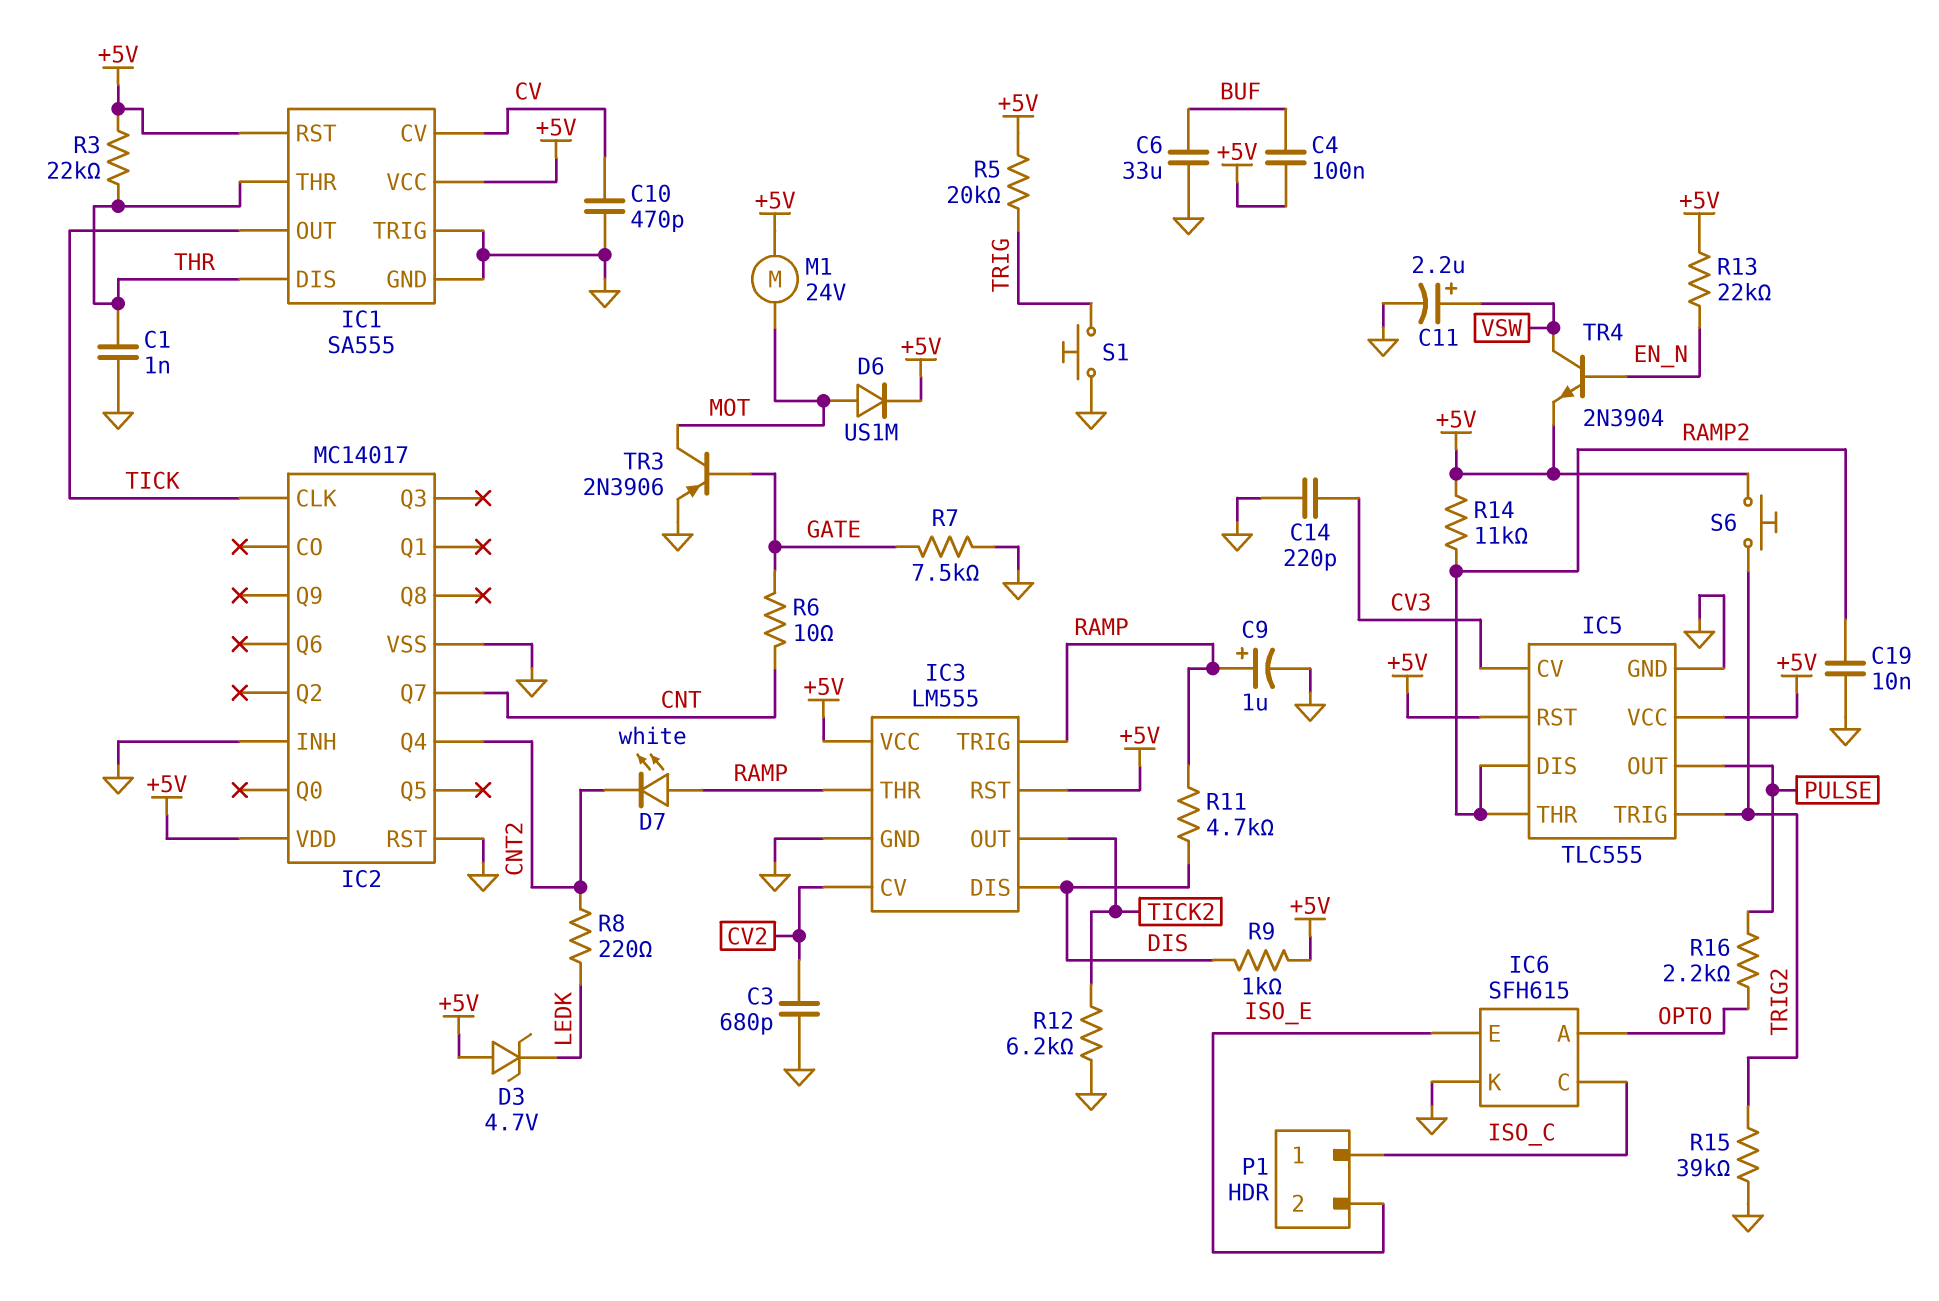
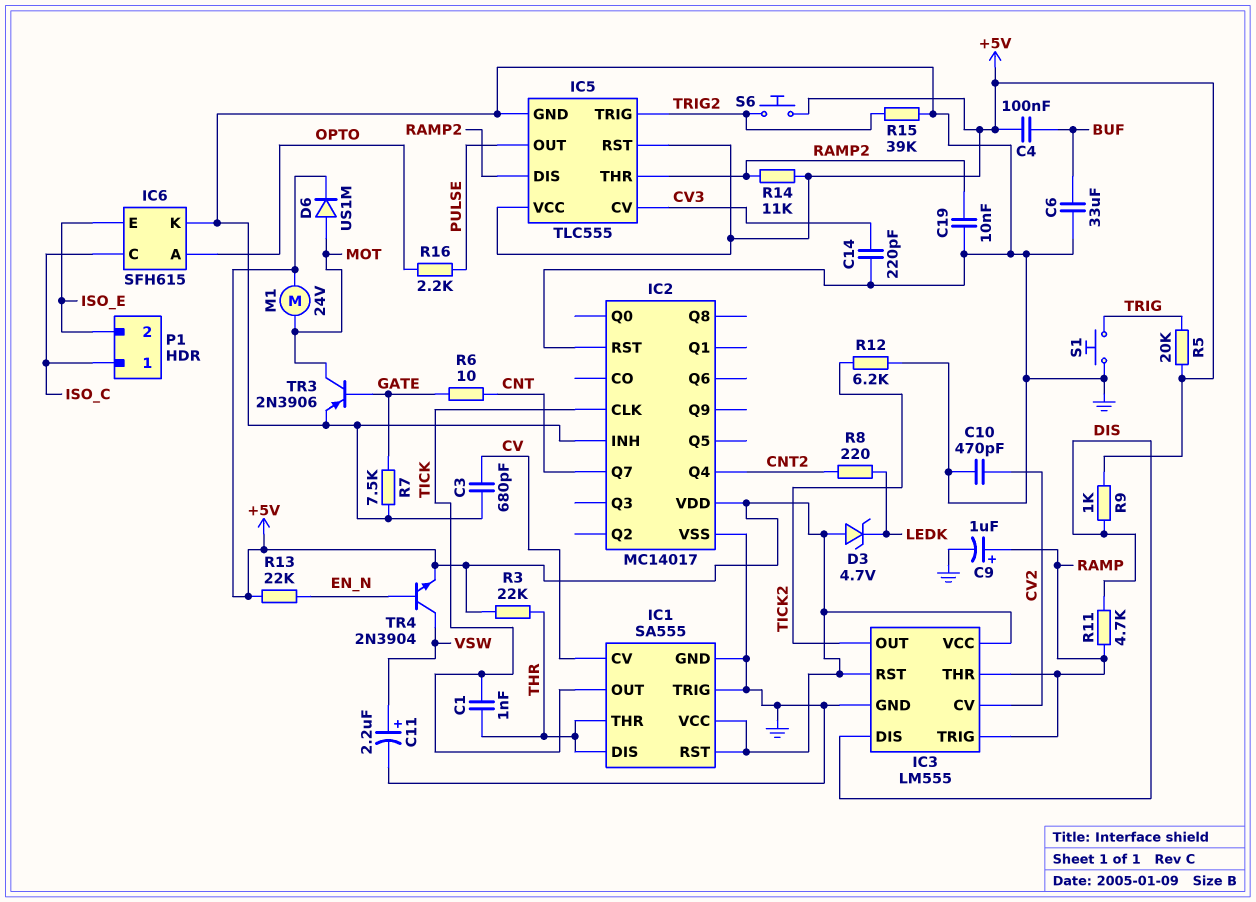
C1: 1nF (GND, THR) -> 1nF (THR, TICK)
C3: 680pF (CV2, GND) -> 680pF (CV, GND)
C10: 470pF (CV, GND) -> 470pF (CV2, GND)
D7: LED white (A RAMP, K CNT2) -> none

